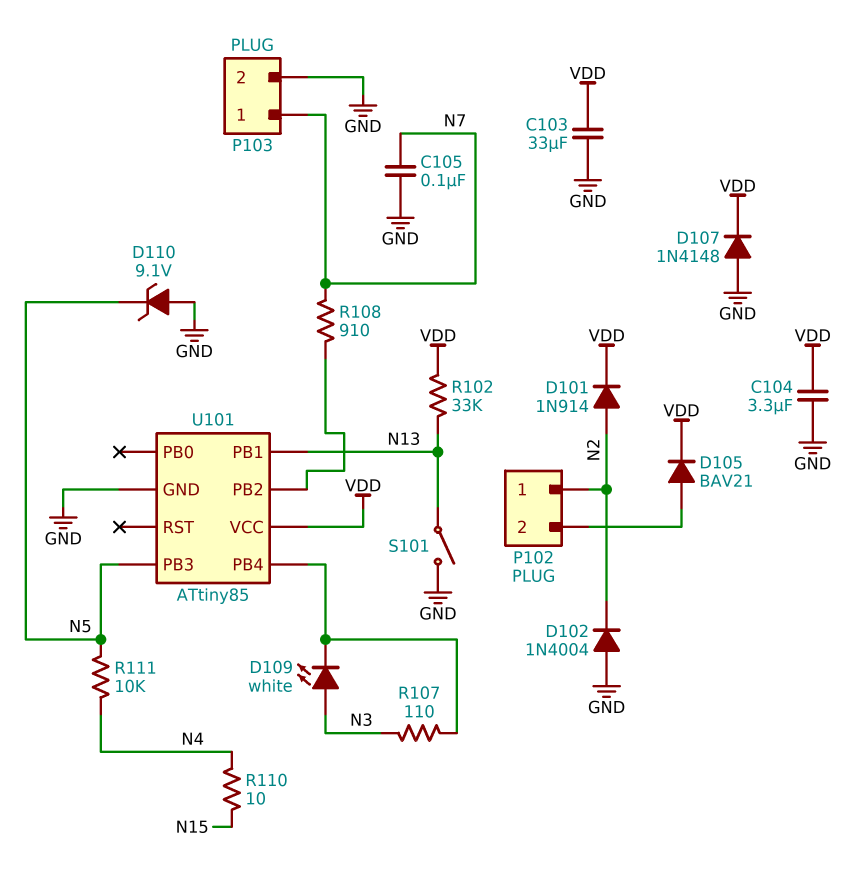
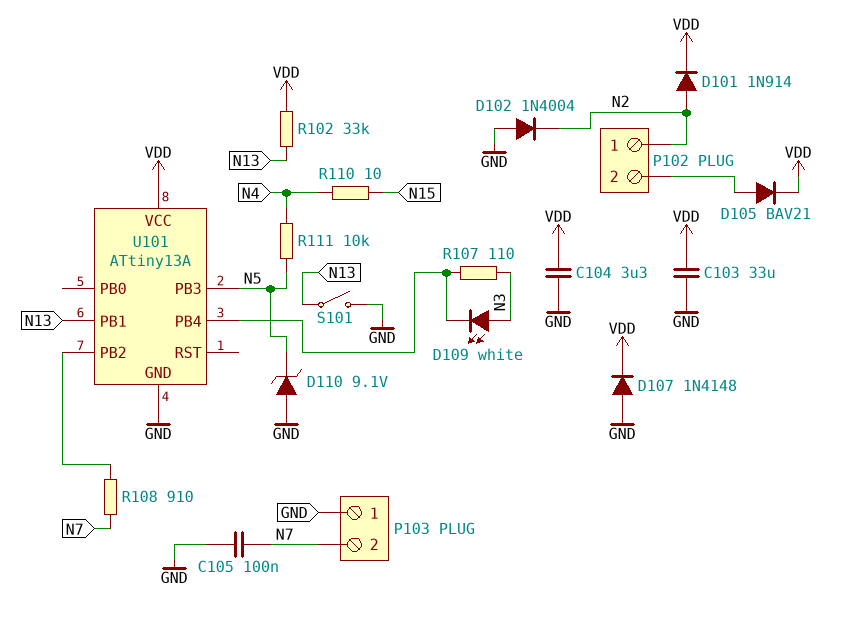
P103 pin 1: N7 -> GND
P103 pin 2: GND -> N7
U101: ATtiny85 -> ATtiny13A

